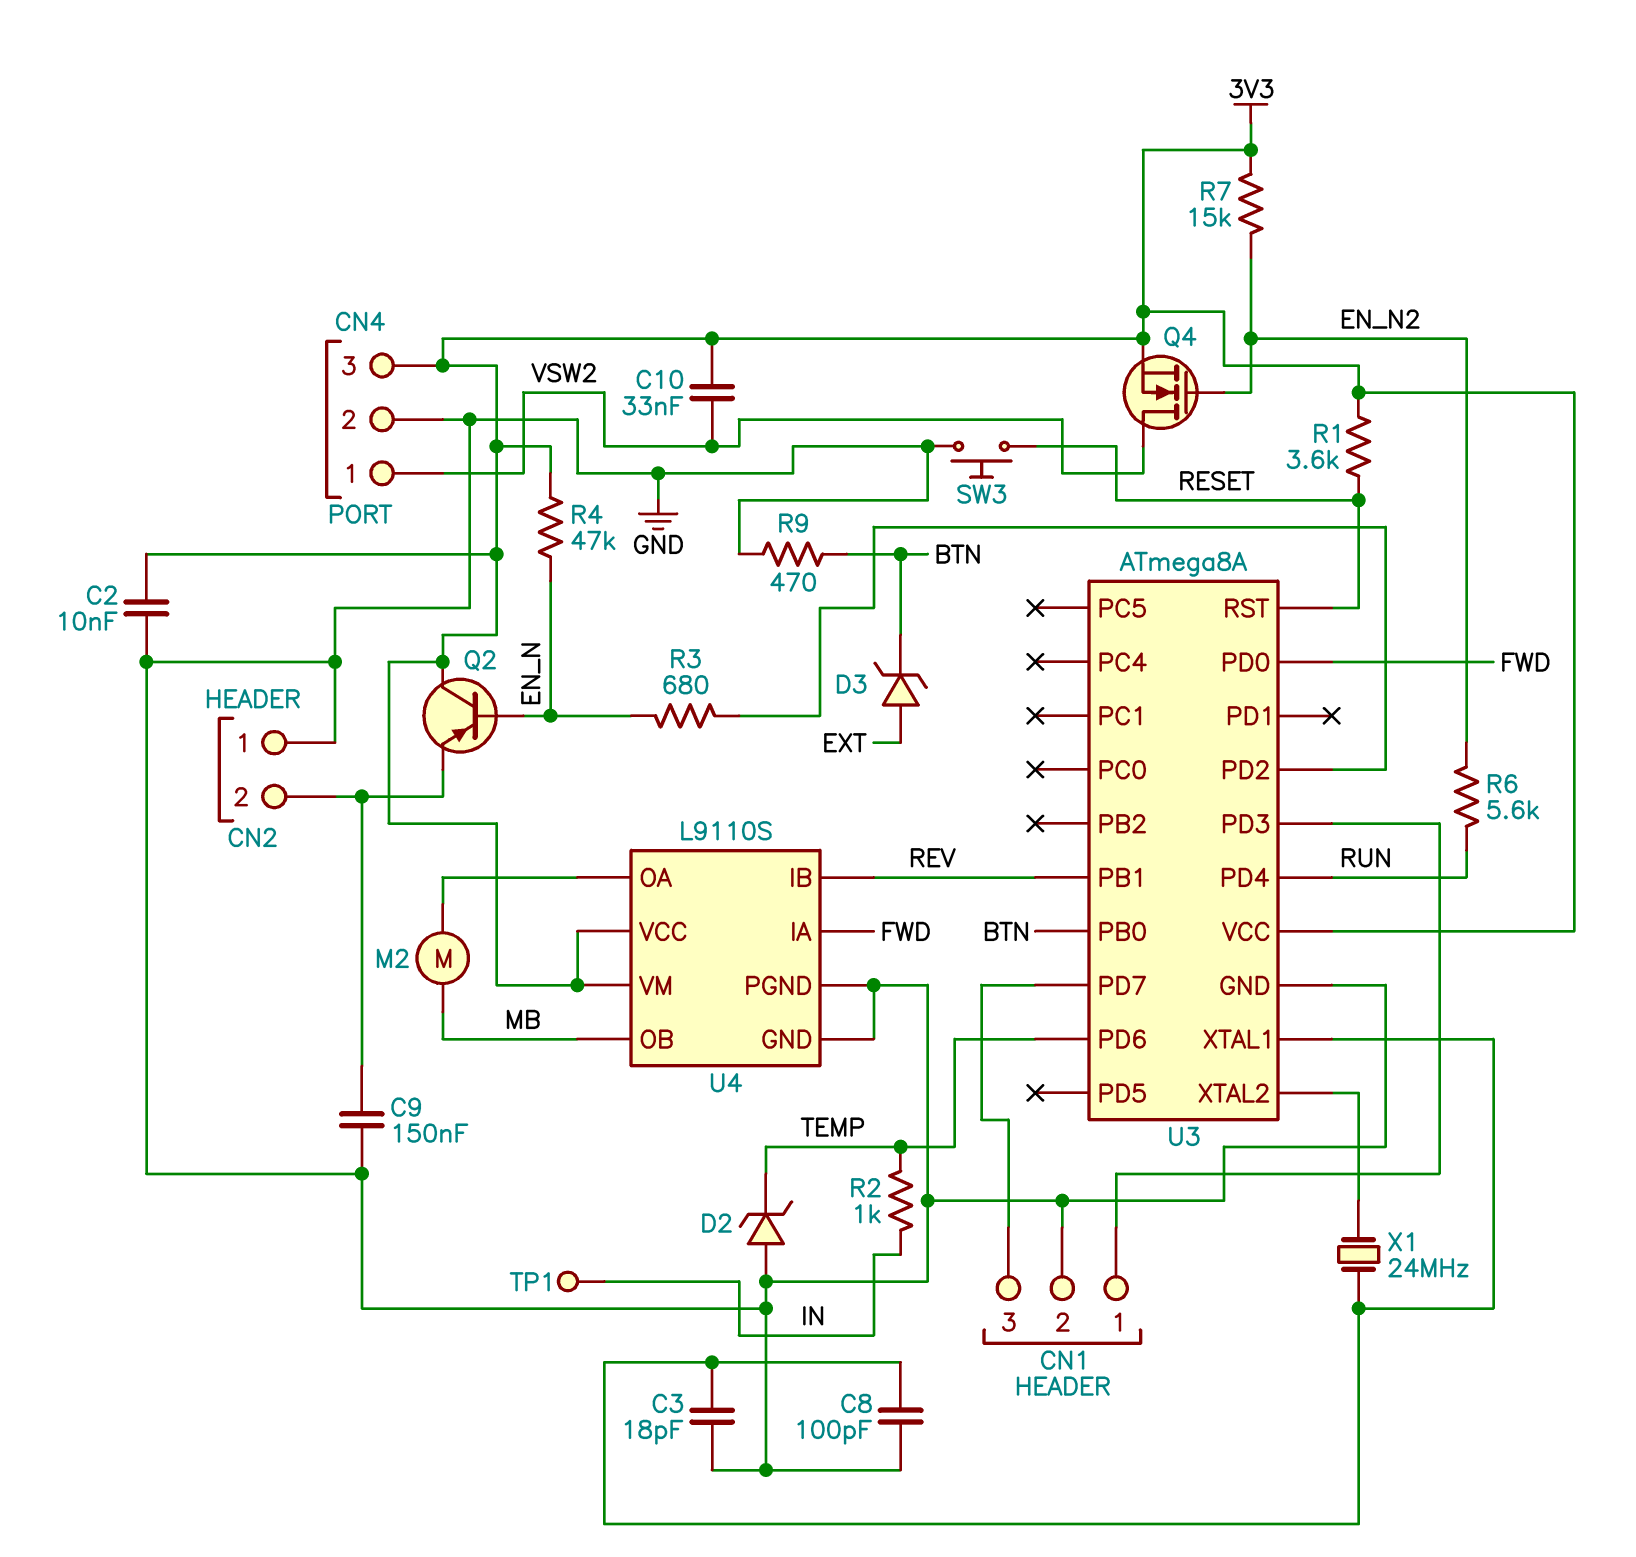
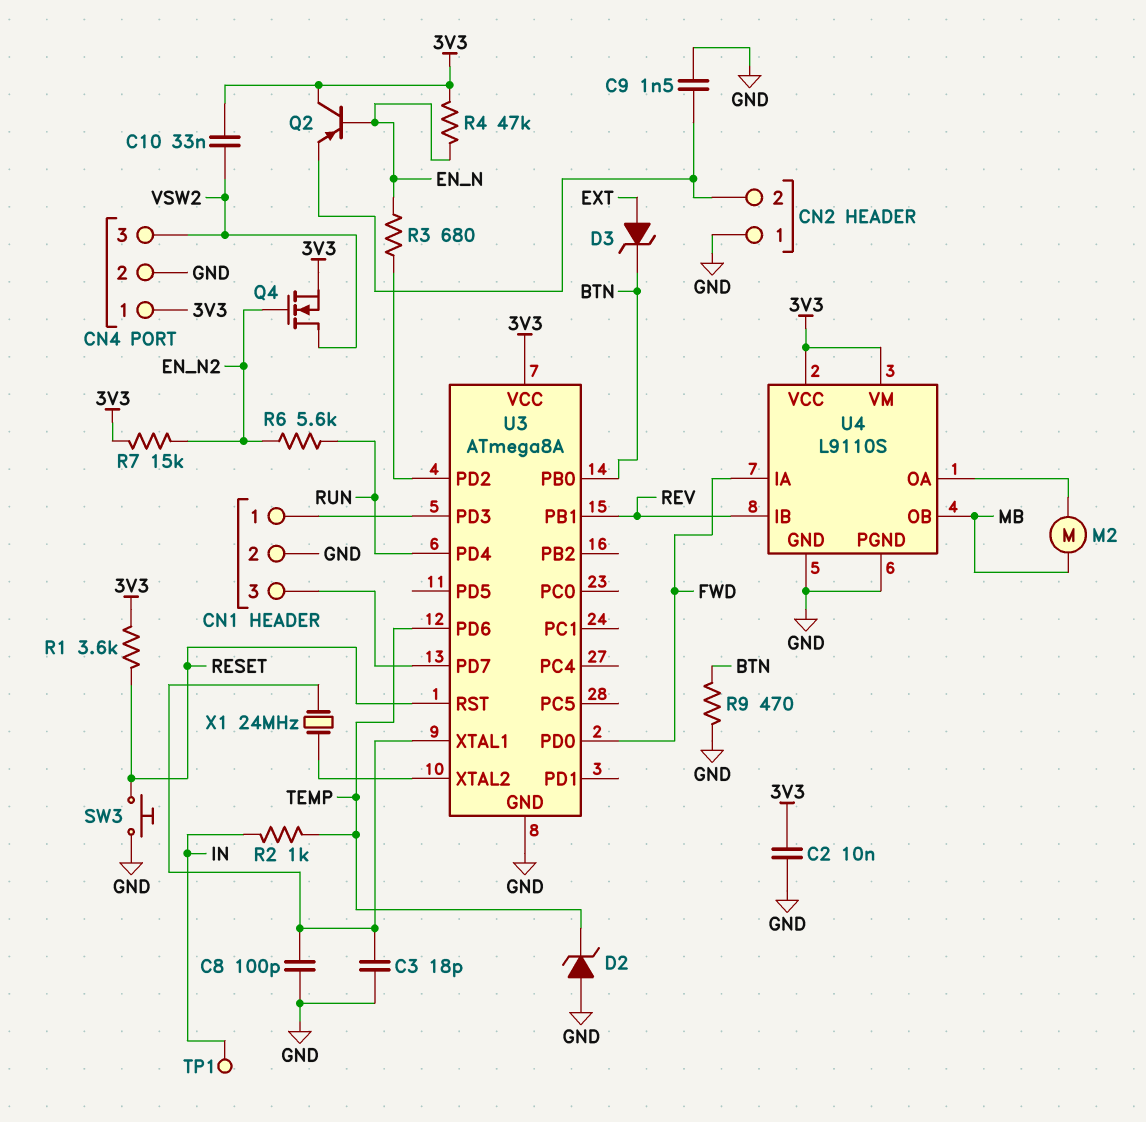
C9: 150nF (CN2/2, GND) -> 1.5nF (CN2/2, GND)
CN4 pin 1: VSW2 -> 3V3
CN4 pin 3: 3V3 -> VSW2

